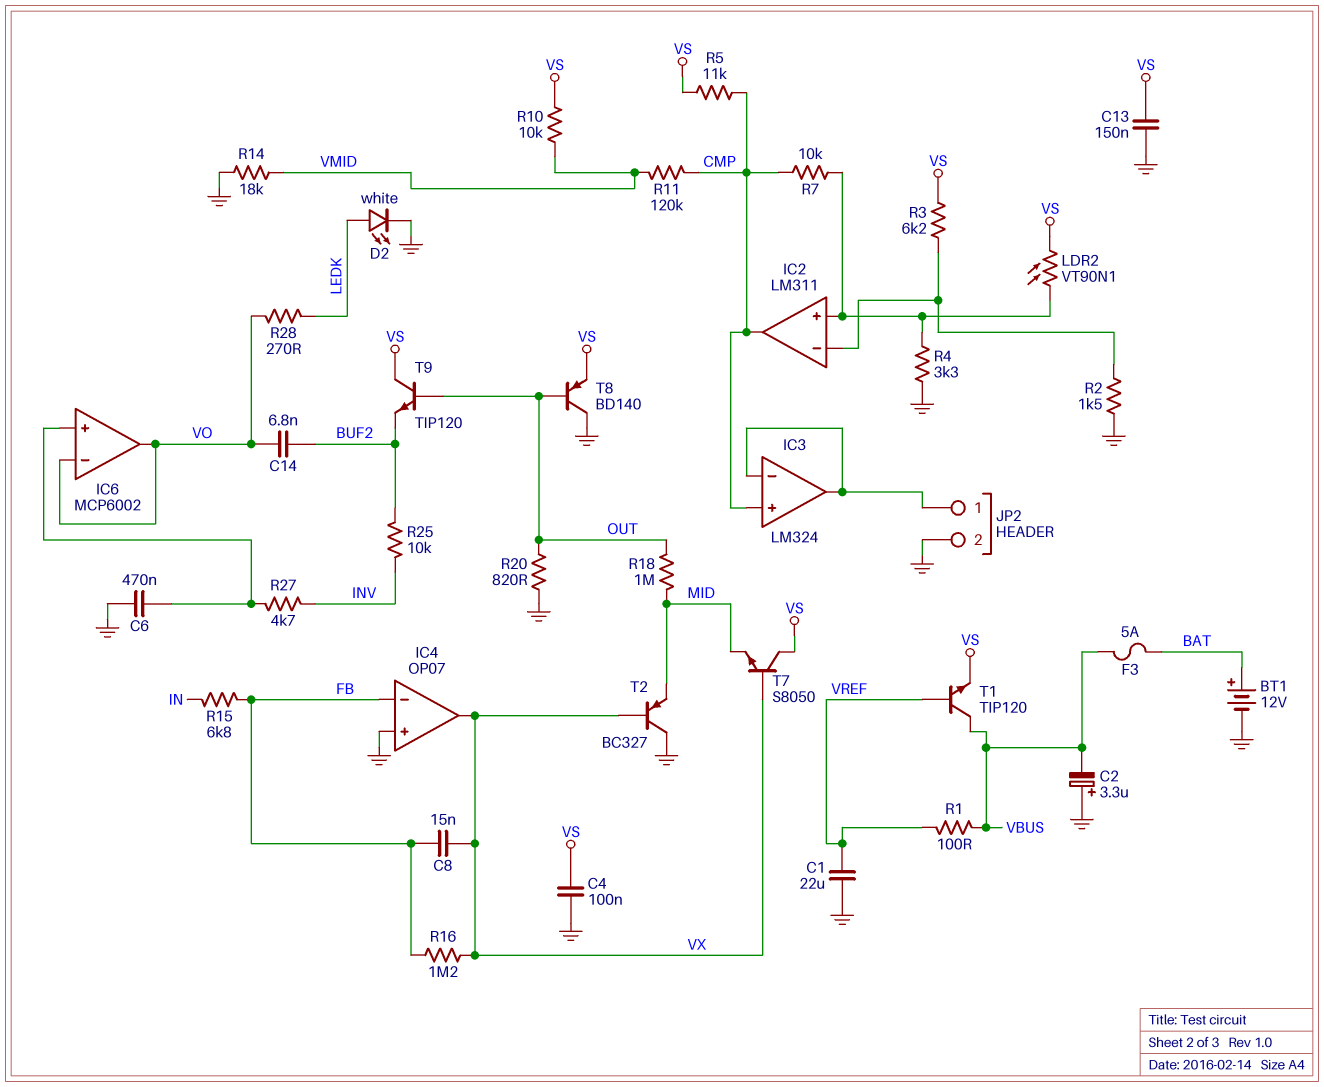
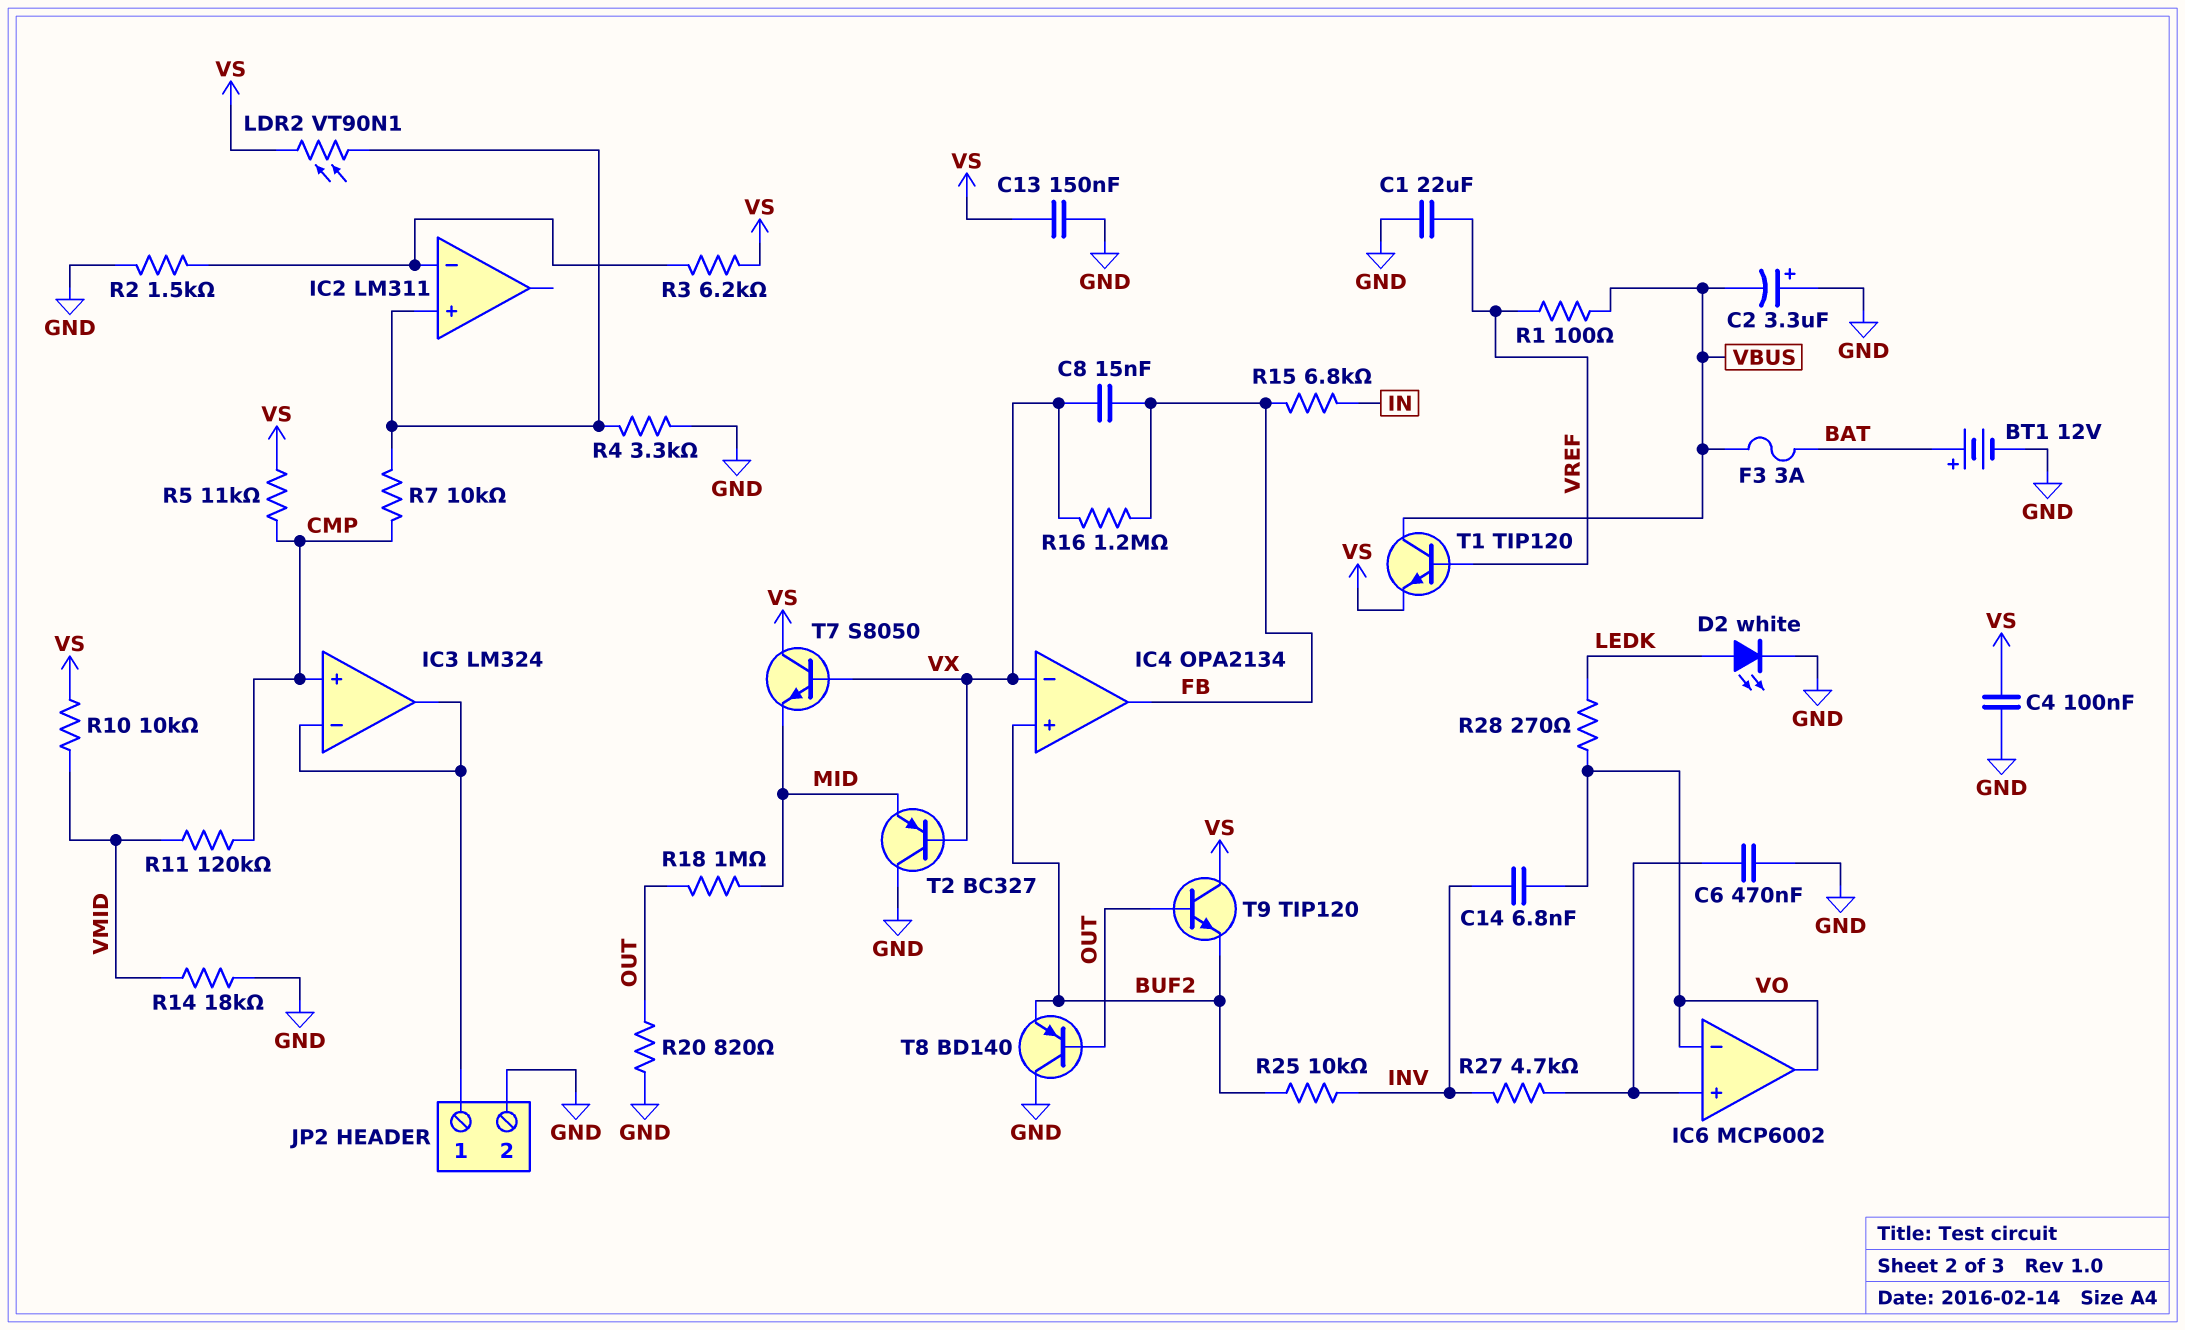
C14: 6.8nF (BUF2, VO) -> 6.8nF (INV, VO)
F3: 5A (BAT, VBUS) -> 3A (BAT, VBUS)
IC2 pin out: CMP -> none
IC4: OP07 -> OPA2134
IC4 pin in+: GND -> BUF2
IC4 pin in-: FB -> VX
IC4 pin out: VX -> FB
T8: PNP BD140 (B OUT, C GND, E VS) -> PNP BD140 (B OUT, C GND, E BUF2)

